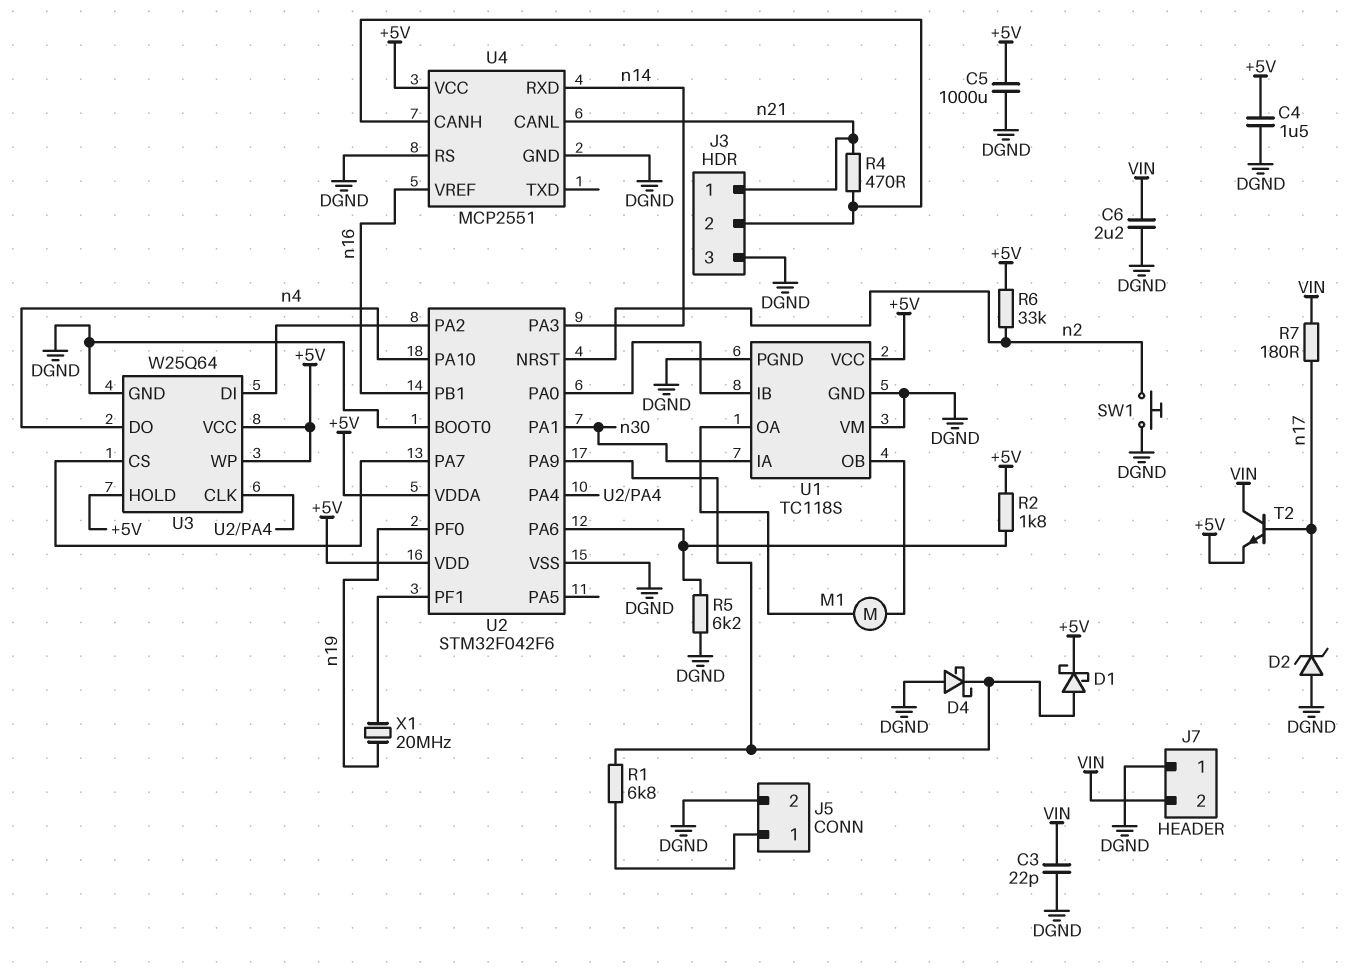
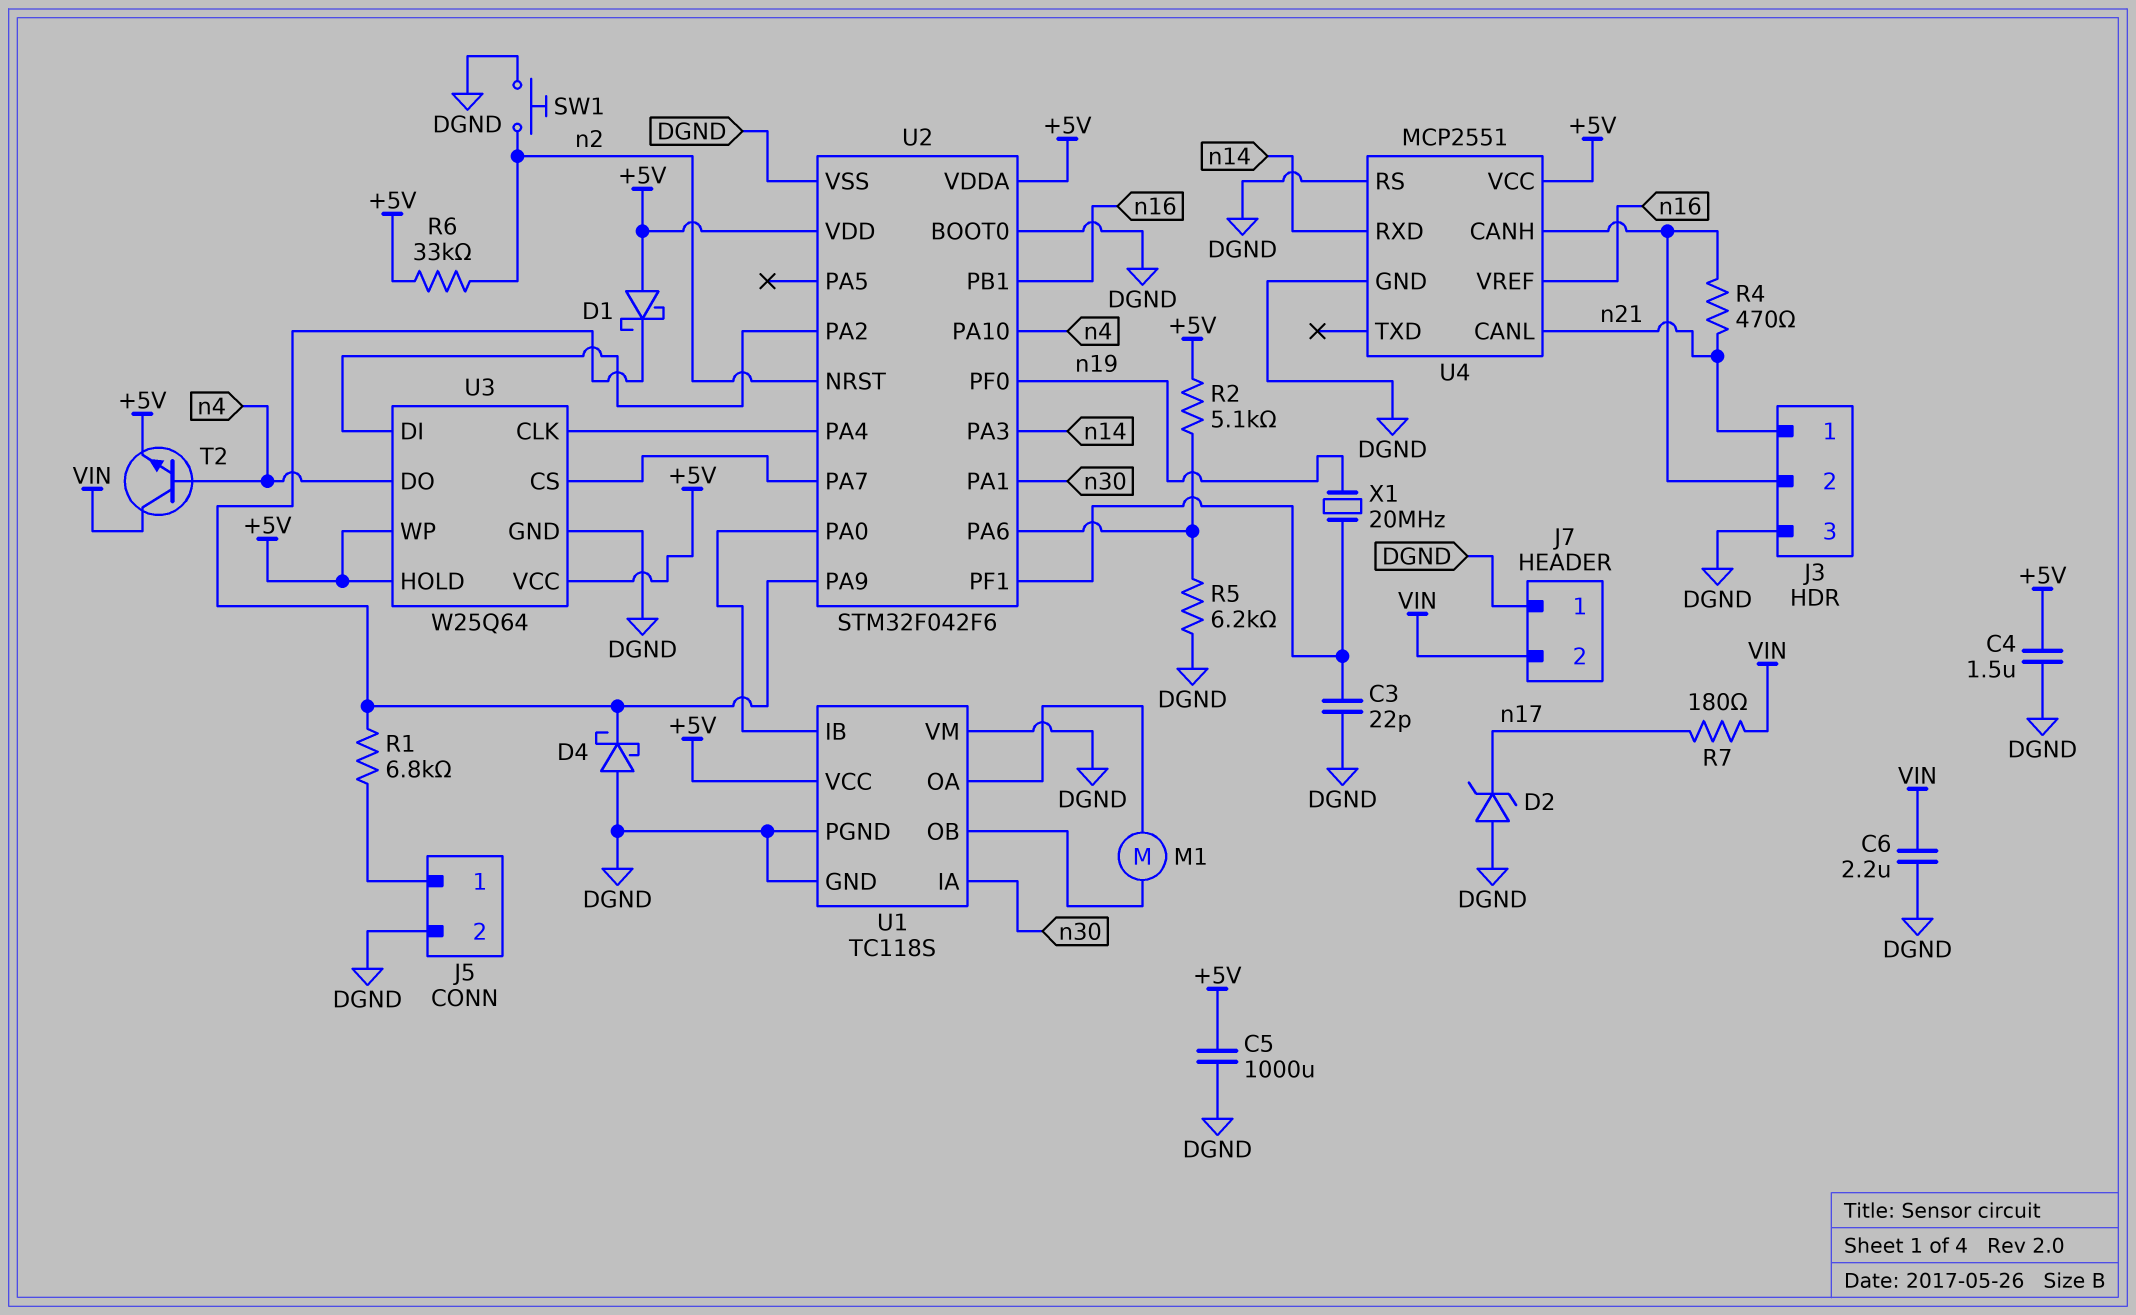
C3: 22pF (DGND, VIN) -> 22pF (DGND, U2/PF1)
D1: schottky (A U2/PA9, K +5V) -> schottky (A +5V, K U2/PA9)
R2: 1.8k (+5V, U2/PA6) -> 5.1k (+5V, U2/PA6)
T2: NPN (B n17, C VIN, E +5V) -> NPN (B n4, C VIN, E +5V)

